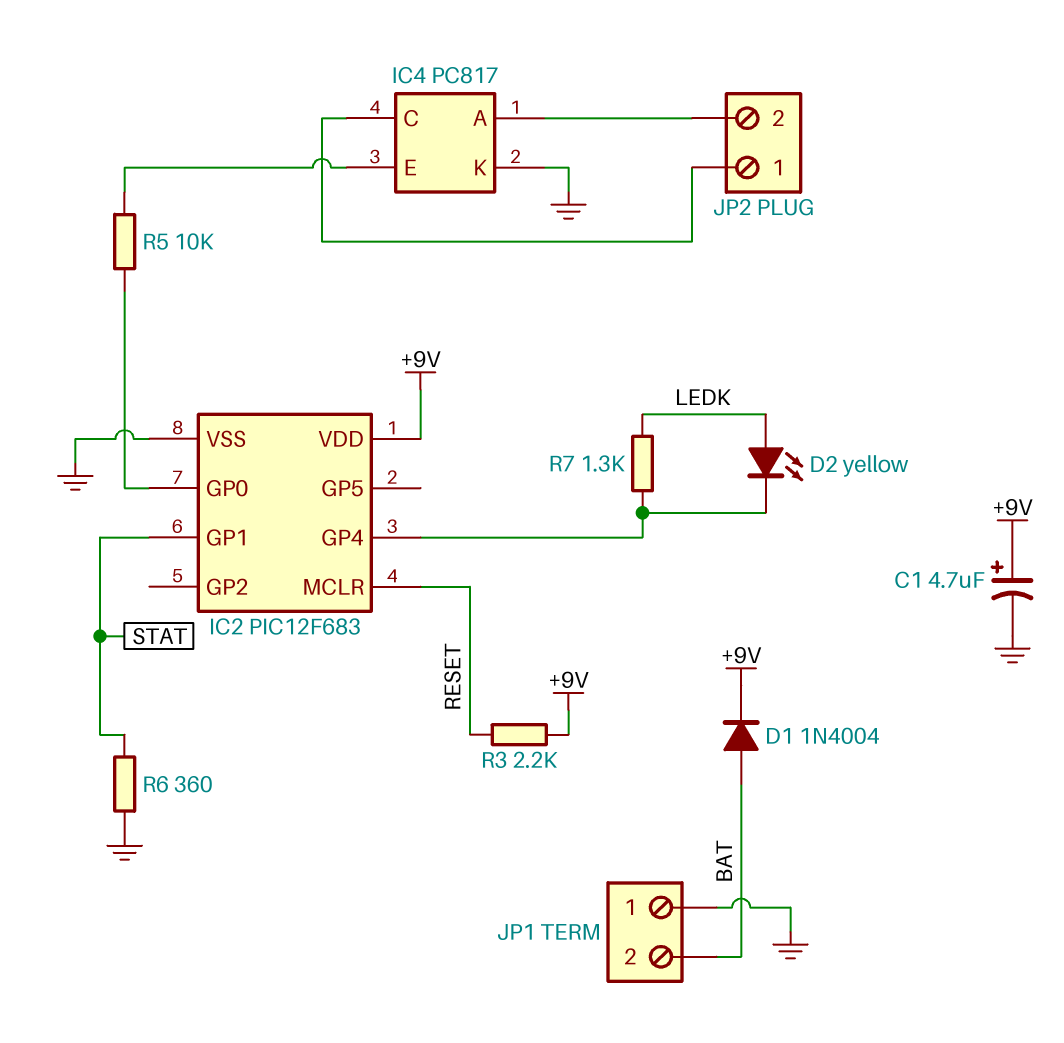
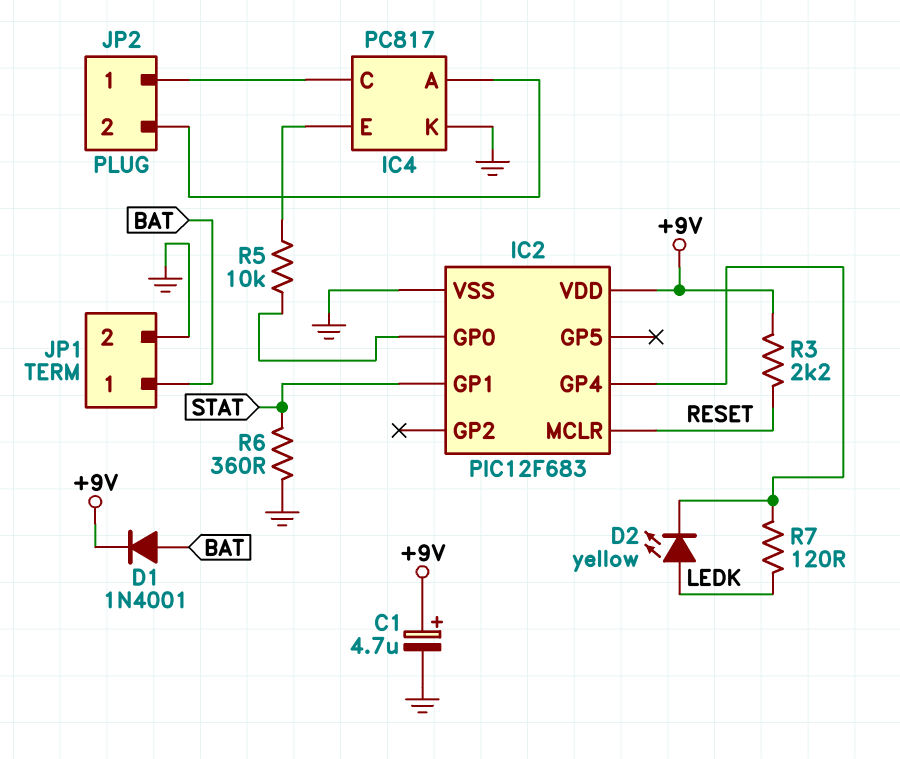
D1: diode 1N4004 (A BAT, K +9V) -> diode 1N4001 (A BAT, K +9V)
JP1 pin 1: GND -> BAT
JP1 pin 2: BAT -> GND
R7: 1.3k (IC2/GP4, LEDK) -> 120 (IC2/GP4, LEDK)

